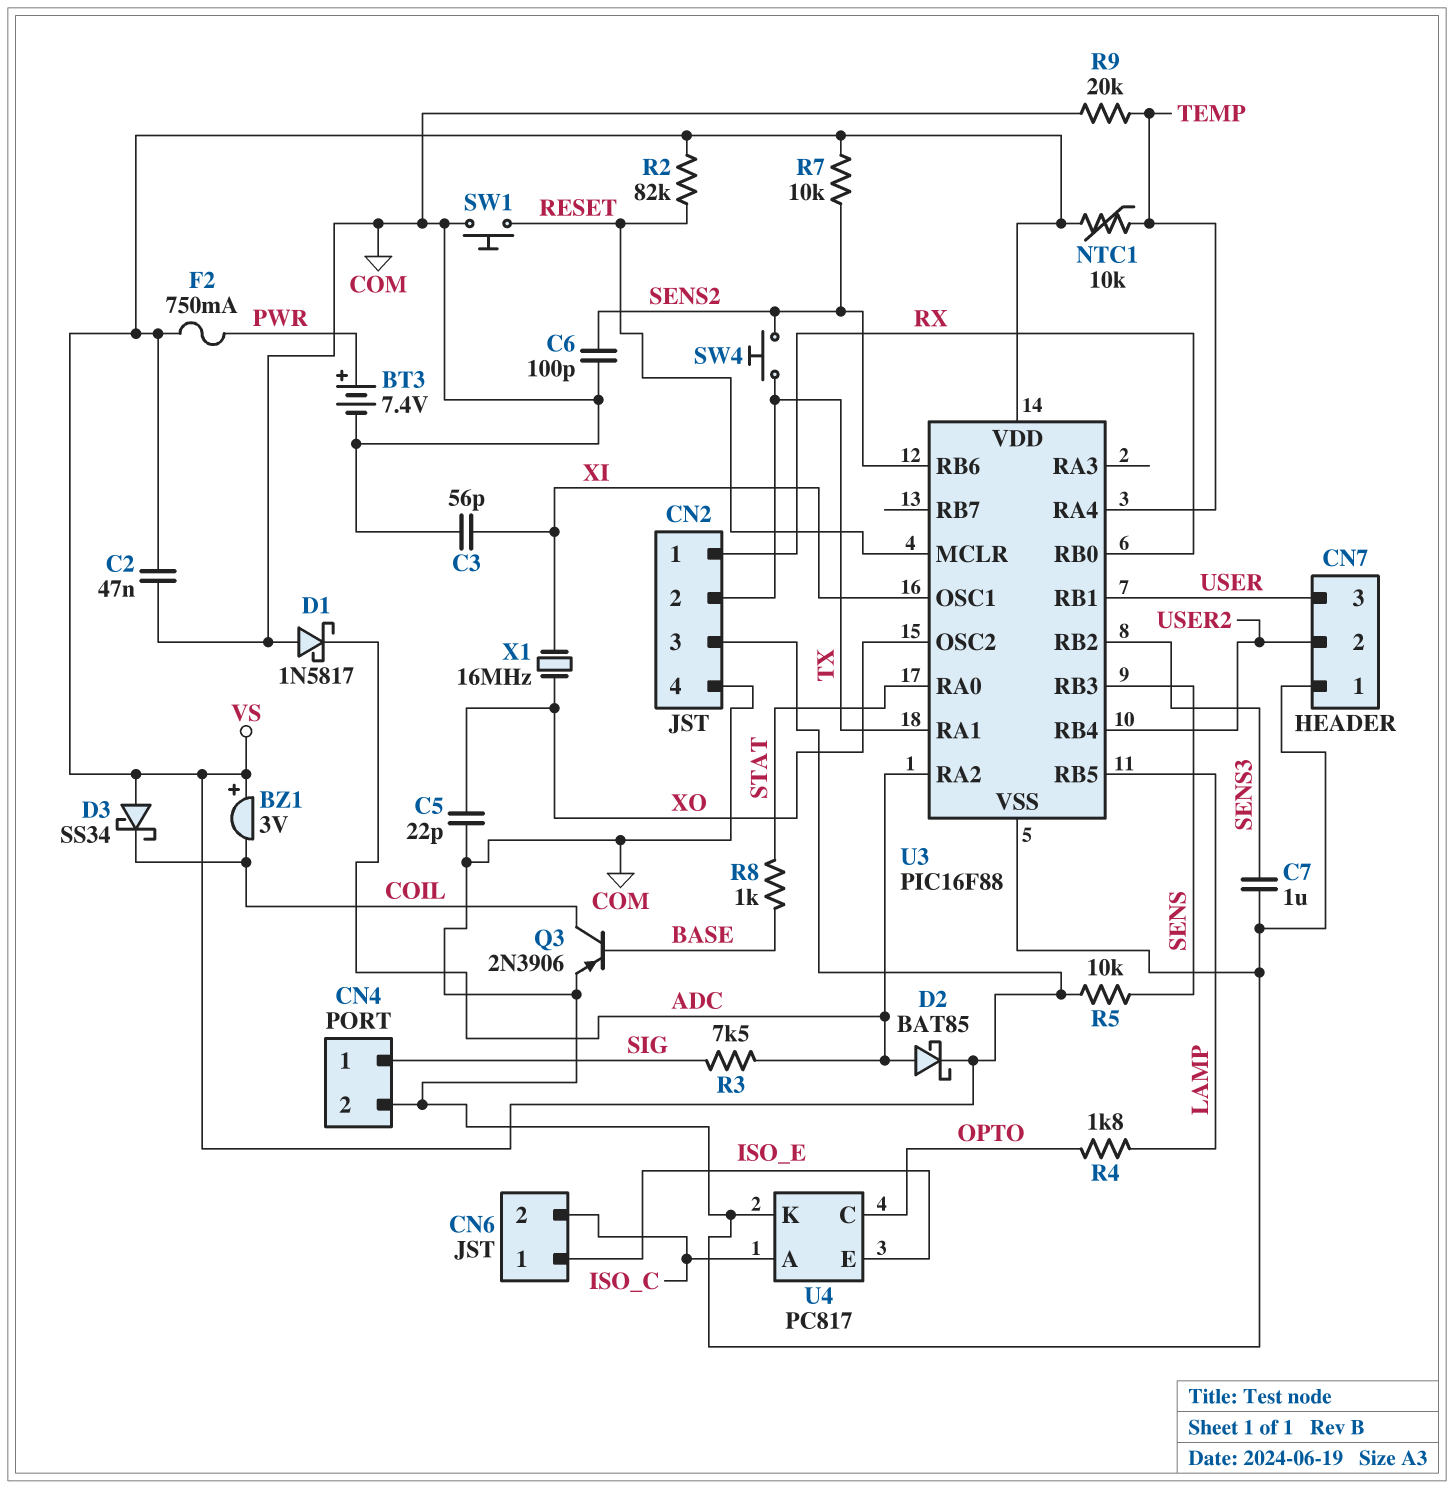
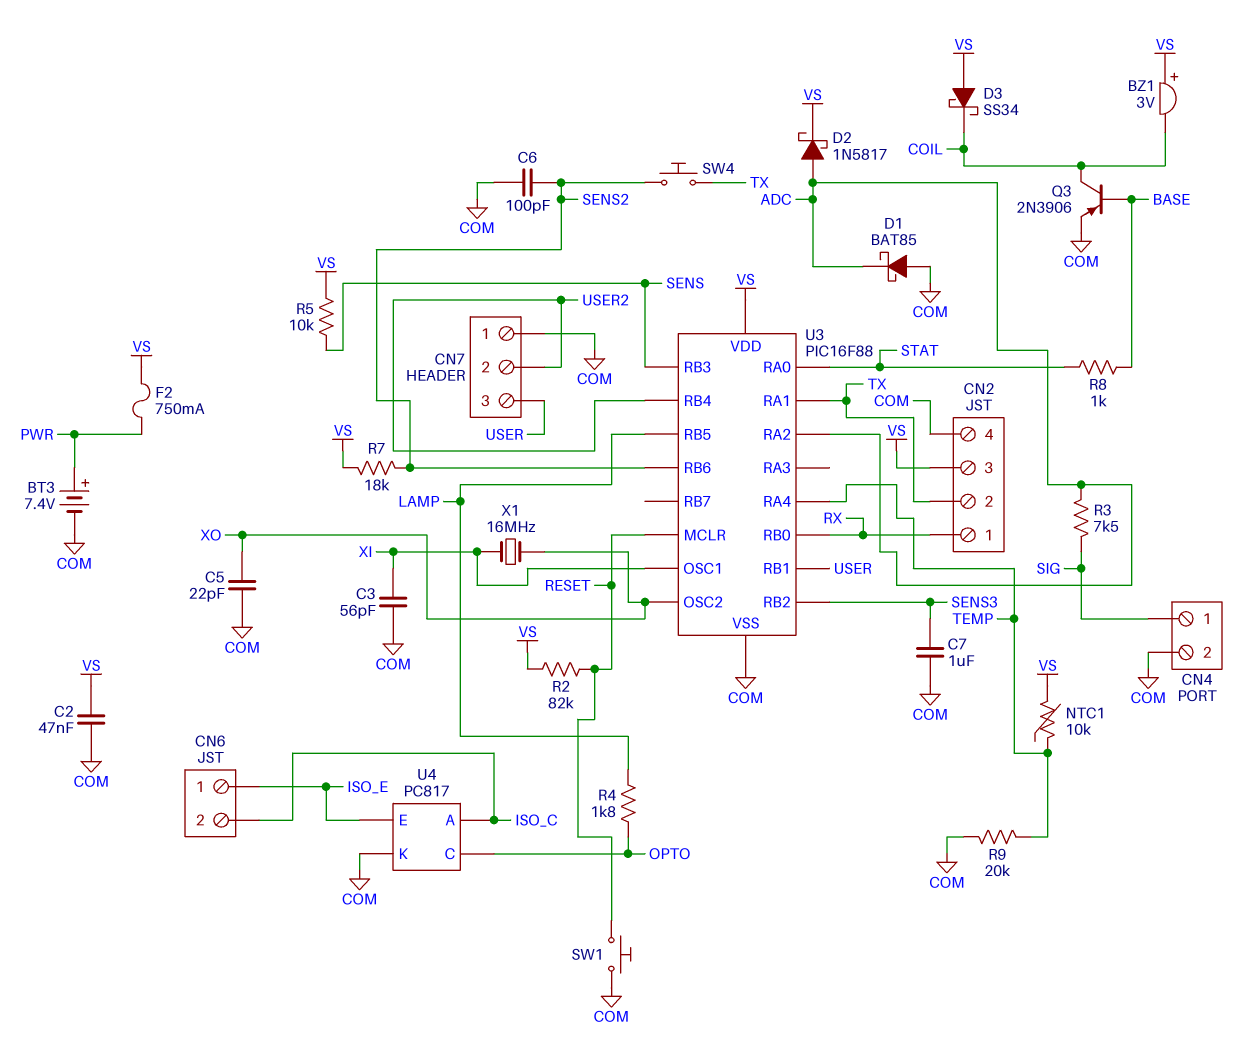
D1: schottky 1N5817 (A COM, K ADC) -> schottky BAT85 (A COM, K ADC)
D2: schottky BAT85 (A ADC, K VS) -> schottky 1N5817 (A ADC, K VS)
R7: 10k (SENS2, VS) -> 18k (SENS2, VS)

